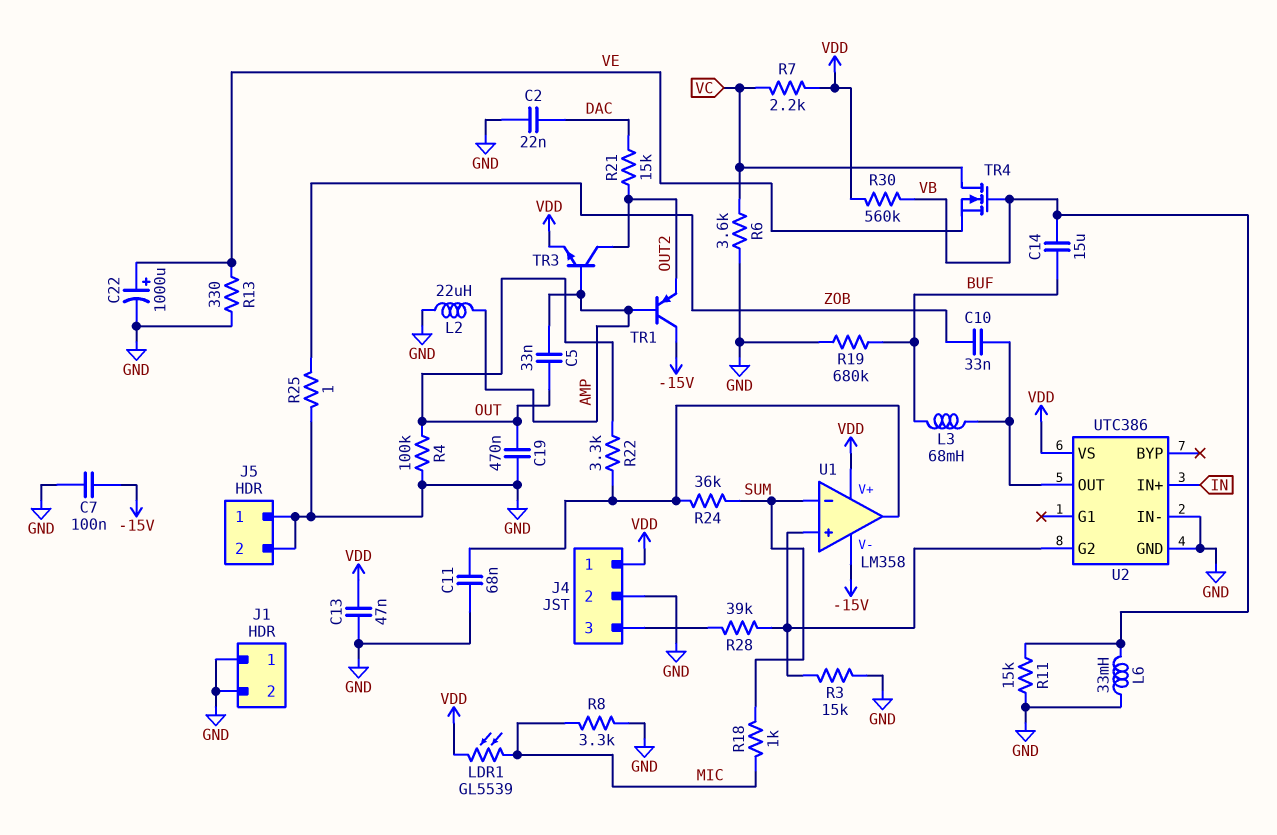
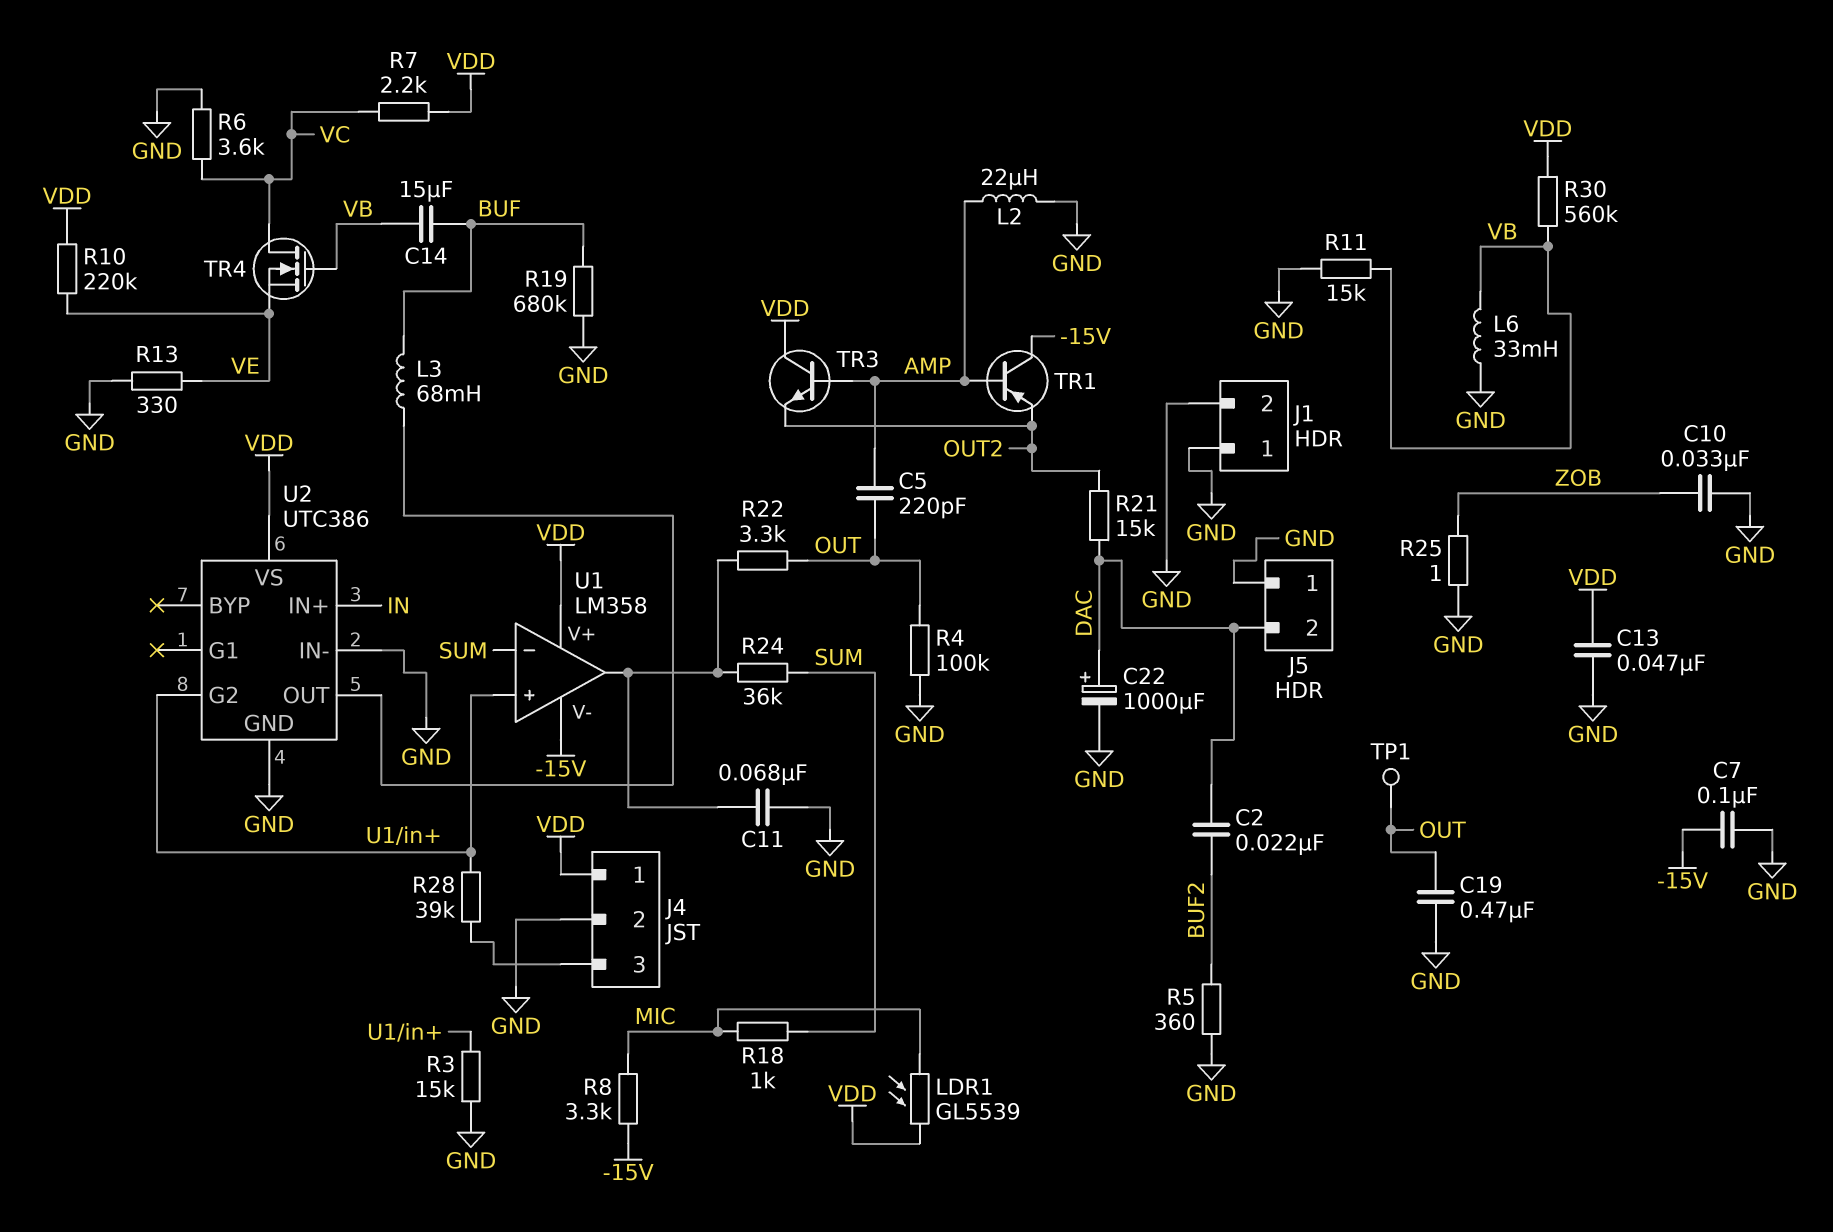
C2: 22nF (DAC, GND) -> 22nF (BUF2, DAC)
C5: 33nF (AMP, OUT) -> 220pF (AMP, OUT)
C10: 33nF (U2/OUT, ZOB) -> 33nF (GND, ZOB)
C22: 1000uF (plus VE, minus GND) -> 1000uF (plus DAC, minus GND)
J5 pin 2: GND -> DAC
R5: none -> 360 (BUF2, GND)
R8: 3.3k (GND, MIC) -> 3.3k (-15V, MIC)
R10: none -> 220k (VDD, VE)
TP1: none -> test point (OUT)
TR3: NPN (B AMP, C OUT2, E VDD) -> NPN (B AMP, C VDD, E OUT2)

